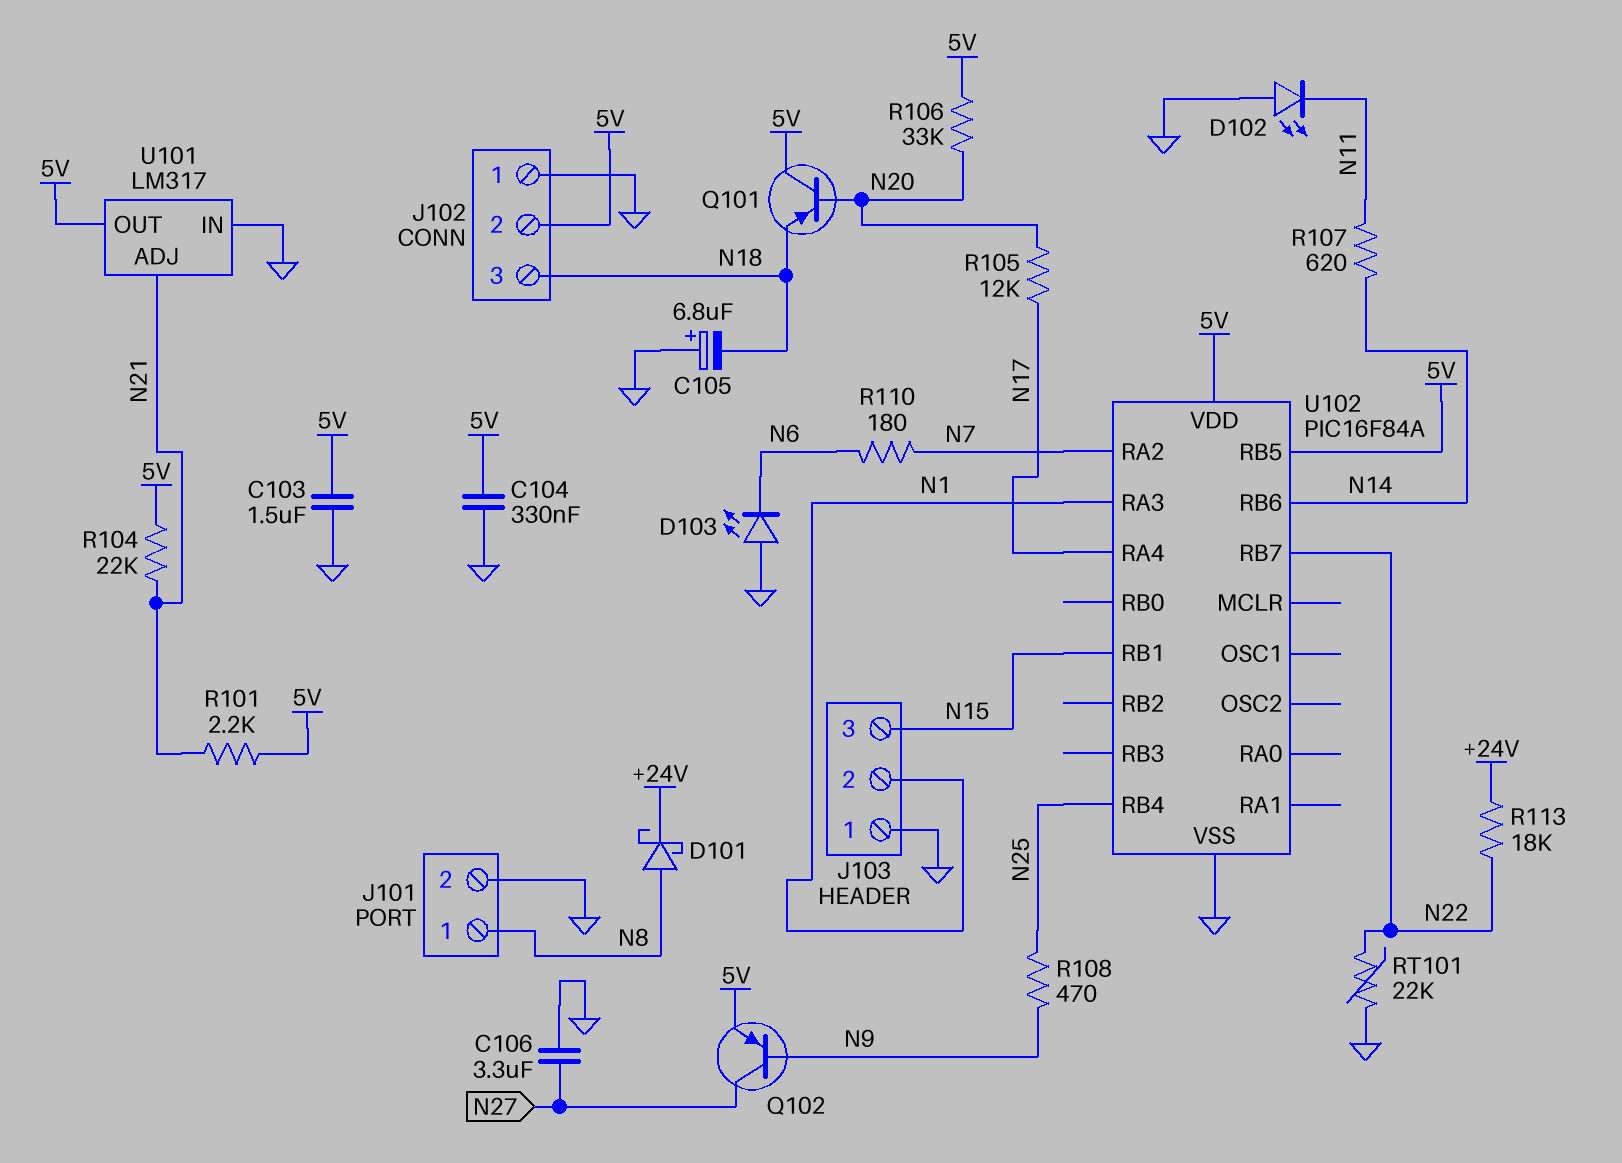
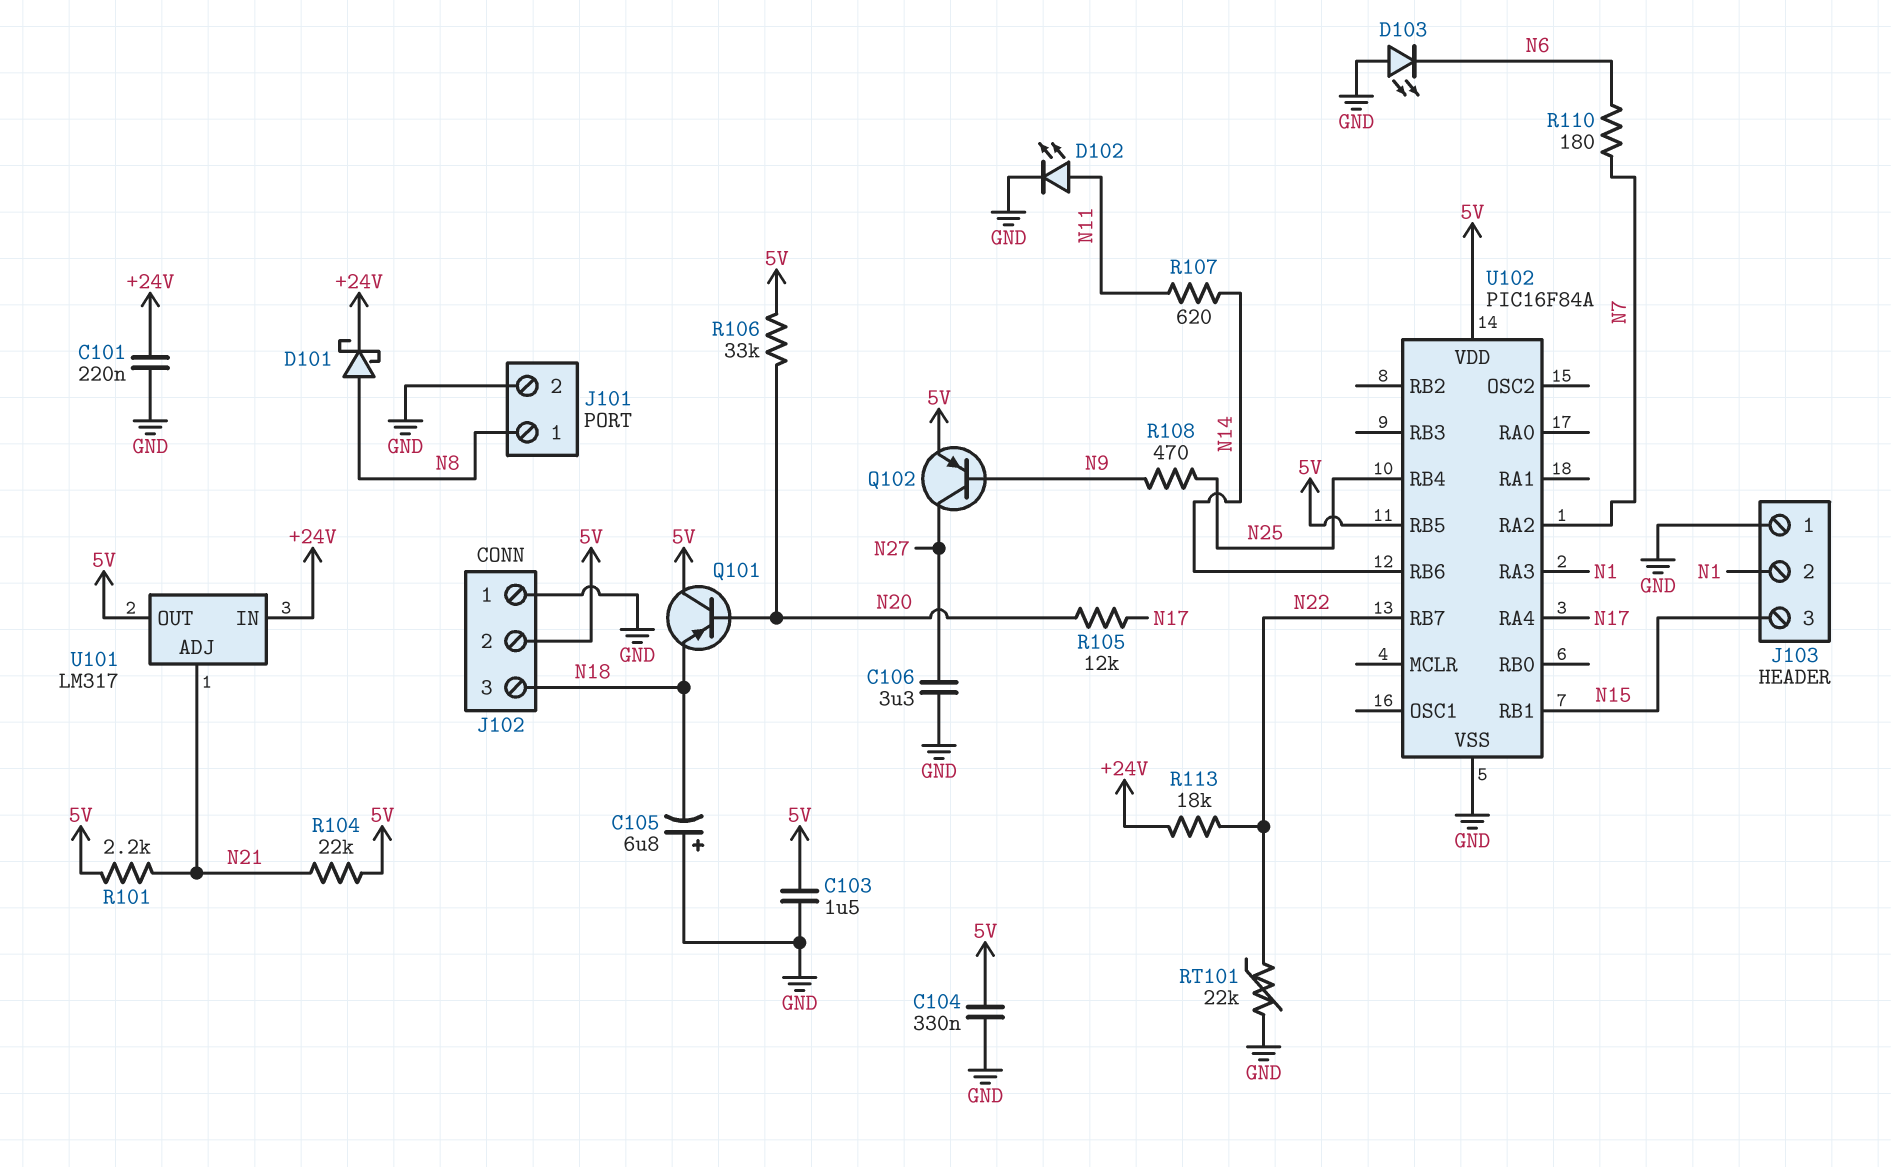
C101: none -> 220nF (+24V, GND)
D102: LED (A GND, K N11) -> LED (A N11, K GND)
U101 pin IN: GND -> +24V

